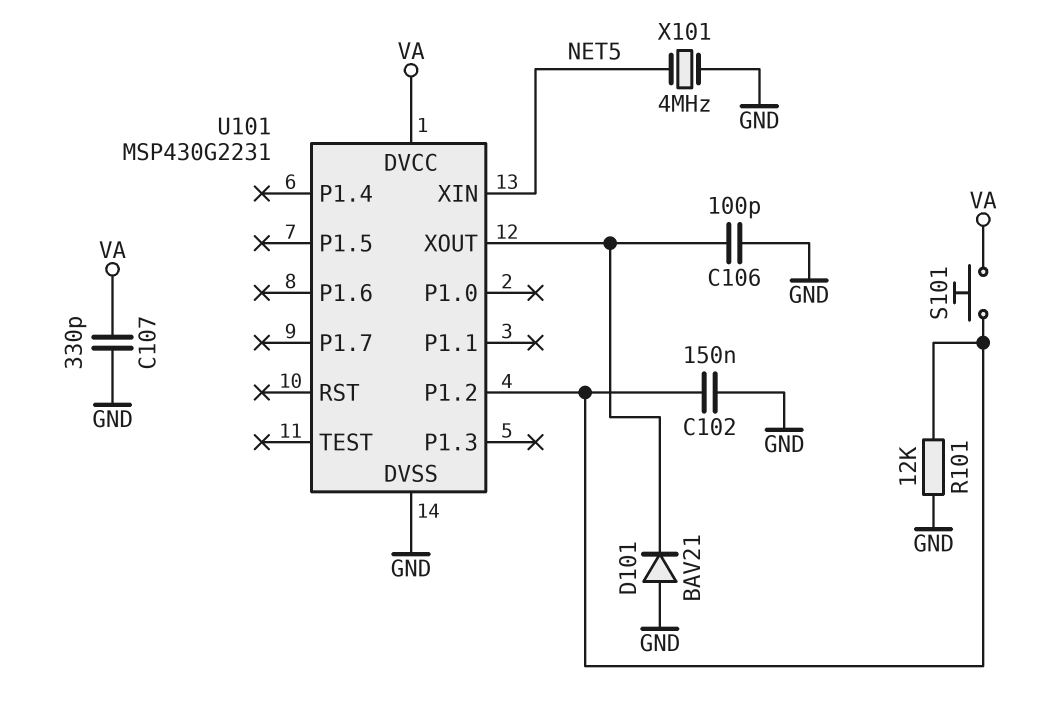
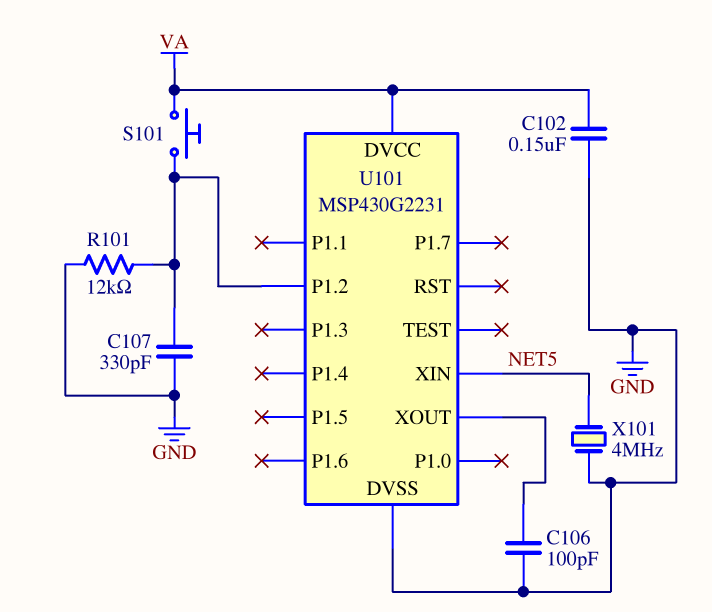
C102: 150nF (GND, U101/P1.2) -> 150nF (GND, VA)
C107: 330pF (GND, VA) -> 330pF (GND, U101/P1.2)
D101: diode BAV21 (A GND, K U101/XOUT) -> none

